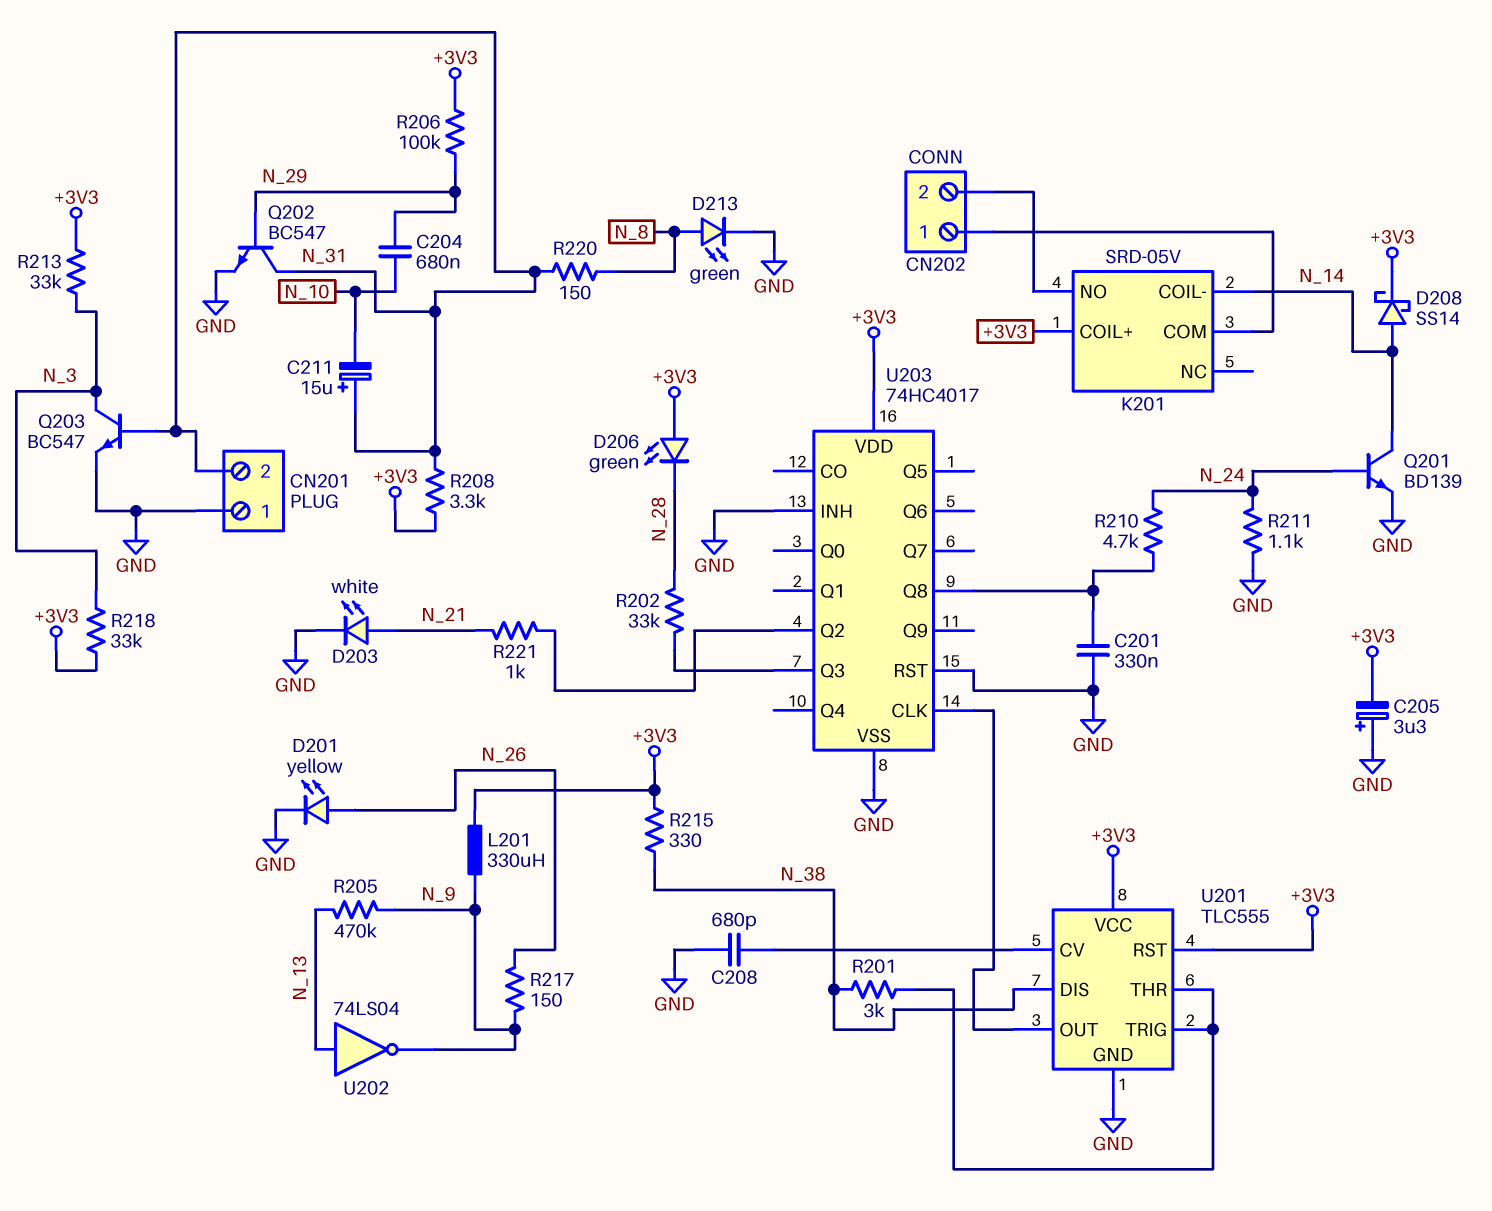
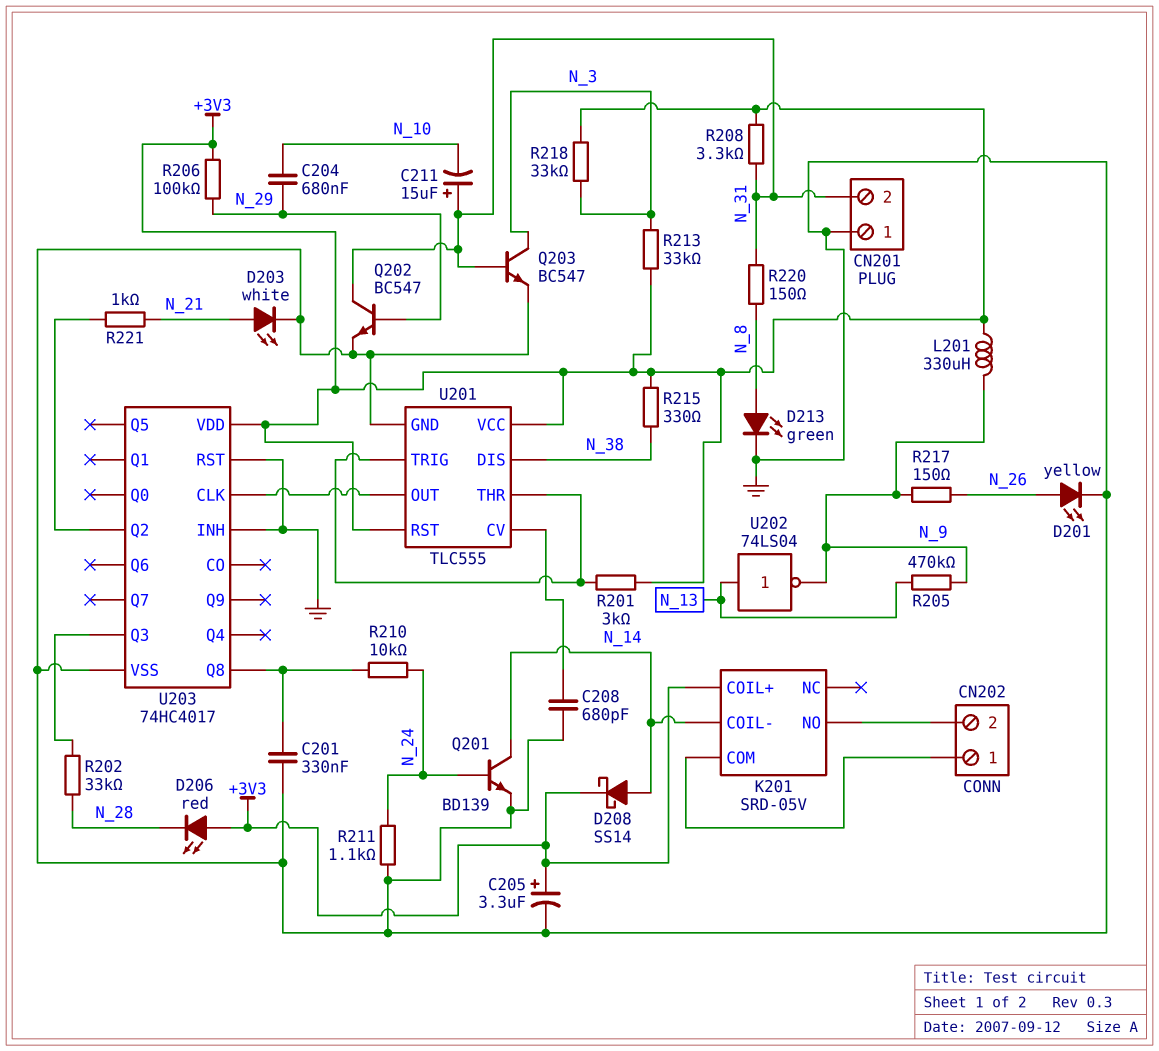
C205: 3.3uF (plus GND, minus +3V3) -> 3.3uF (plus +3V3, minus GND)
D206: LED green (A +3V3, K N_28) -> LED red (A +3V3, K N_28)
R201: 3k (N_38, U201/THR) -> 3k (+3V3, U201/THR)
R210: 4.7k (N_24, U203/Q8) -> 10k (N_24, U203/Q8)

